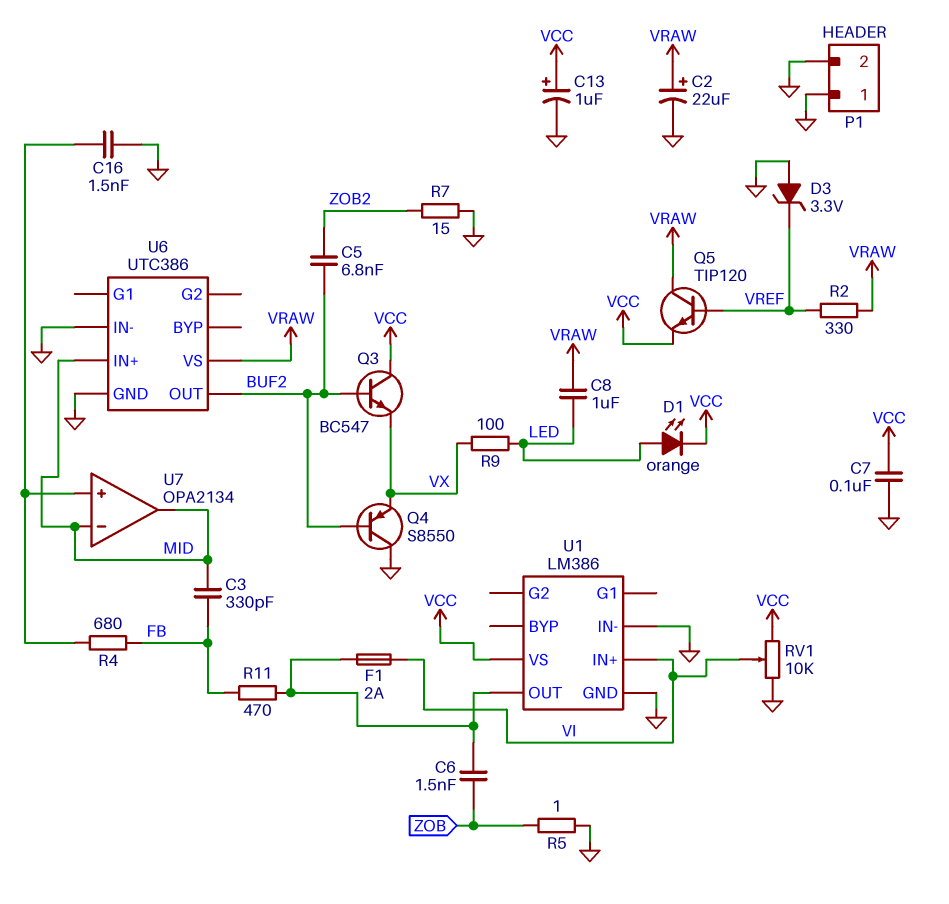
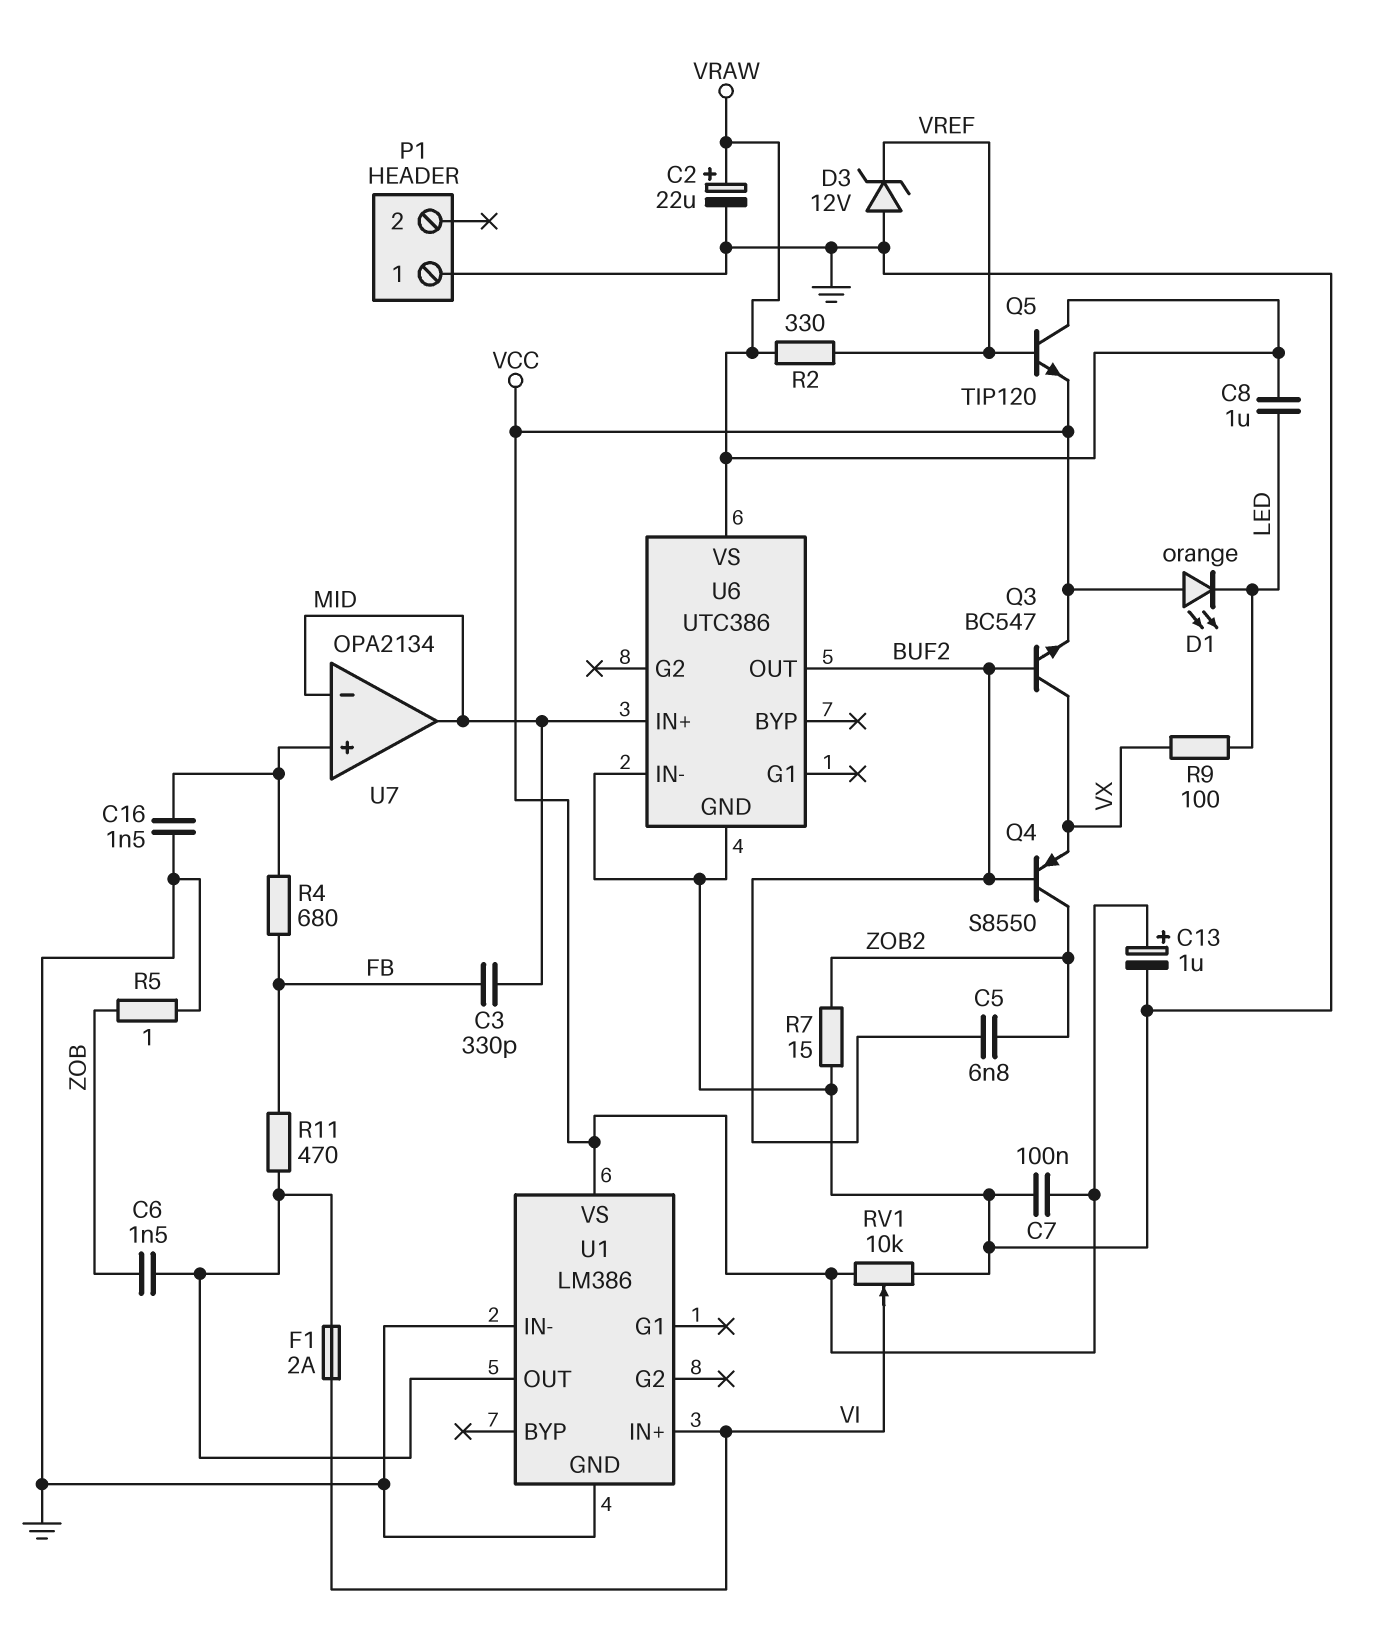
D1: LED orange (A LED, K VCC) -> LED orange (A VCC, K LED)
D3: zener 3.3V (A GND, K VREF) -> zener 12V (A GND, K VREF)
P1 pin 2: GND -> none
Q3: NPN BC547 (B BUF2, C VCC, E VX) -> NPN BC547 (B BUF2, C VX, E VCC)
Q4: PNP S8550 (B BUF2, C GND, E VX) -> PNP S8550 (B BUF2, C ZOB2, E VX)

